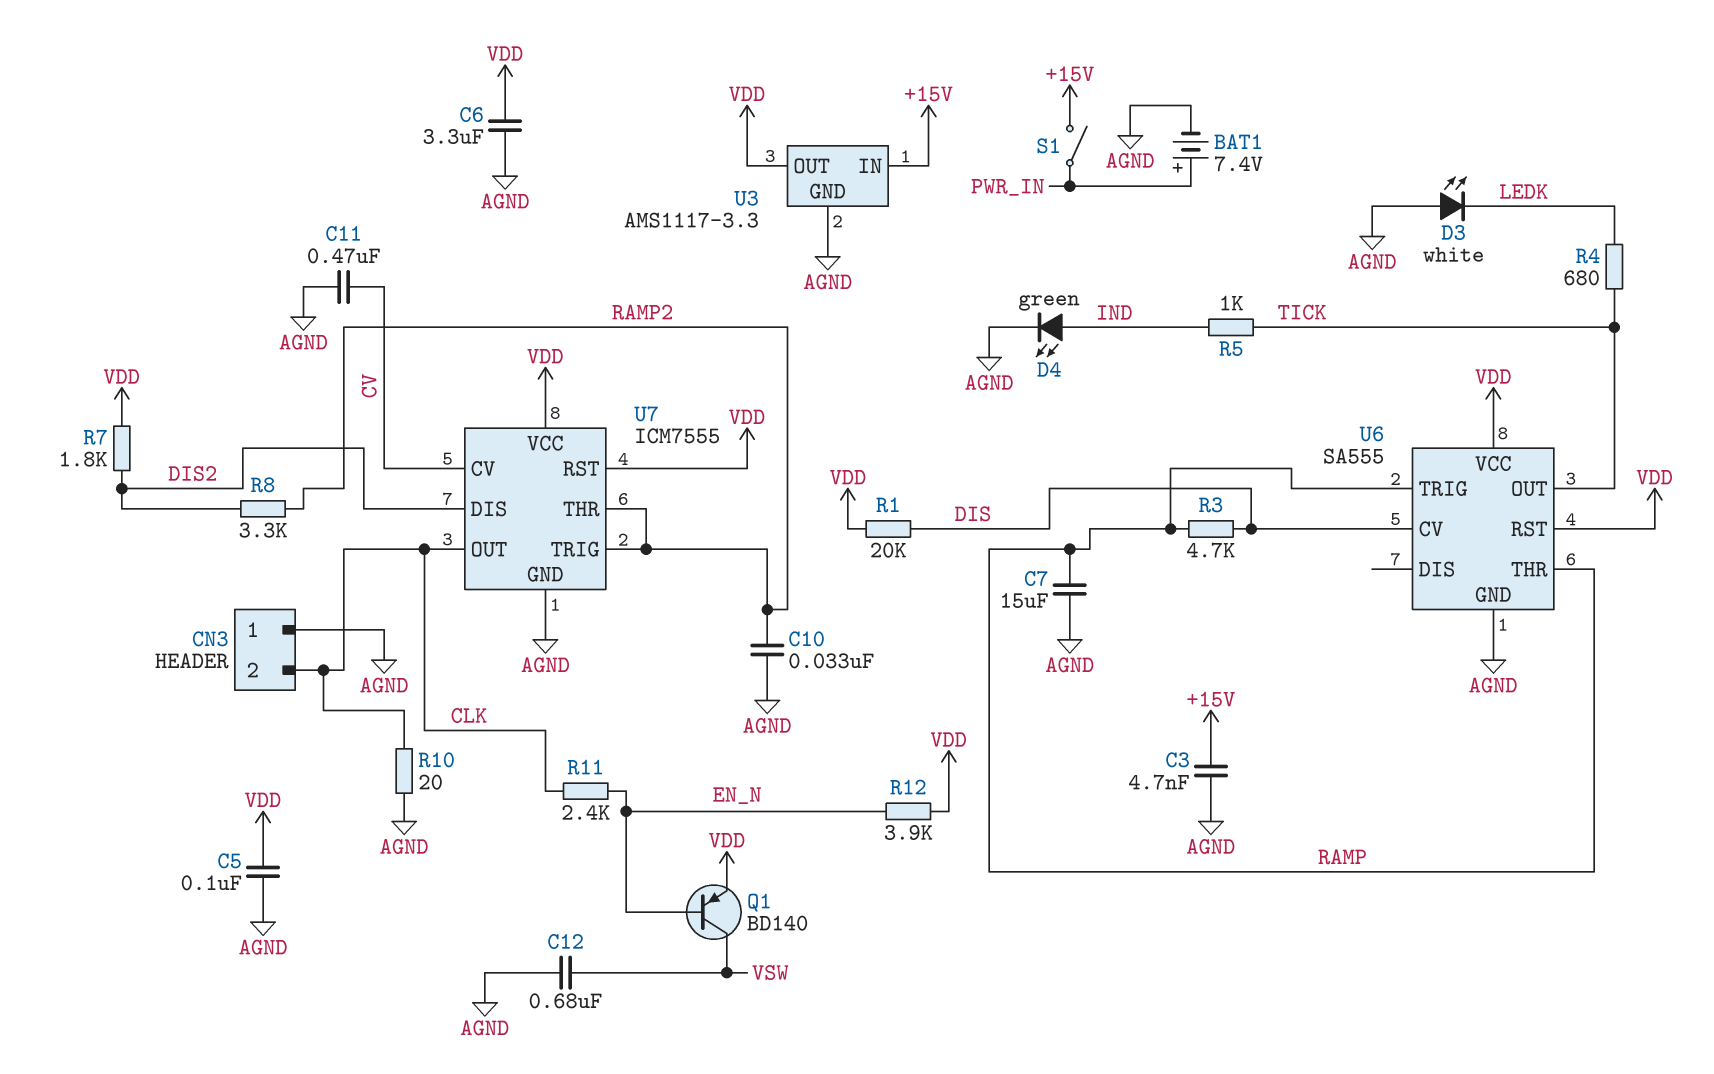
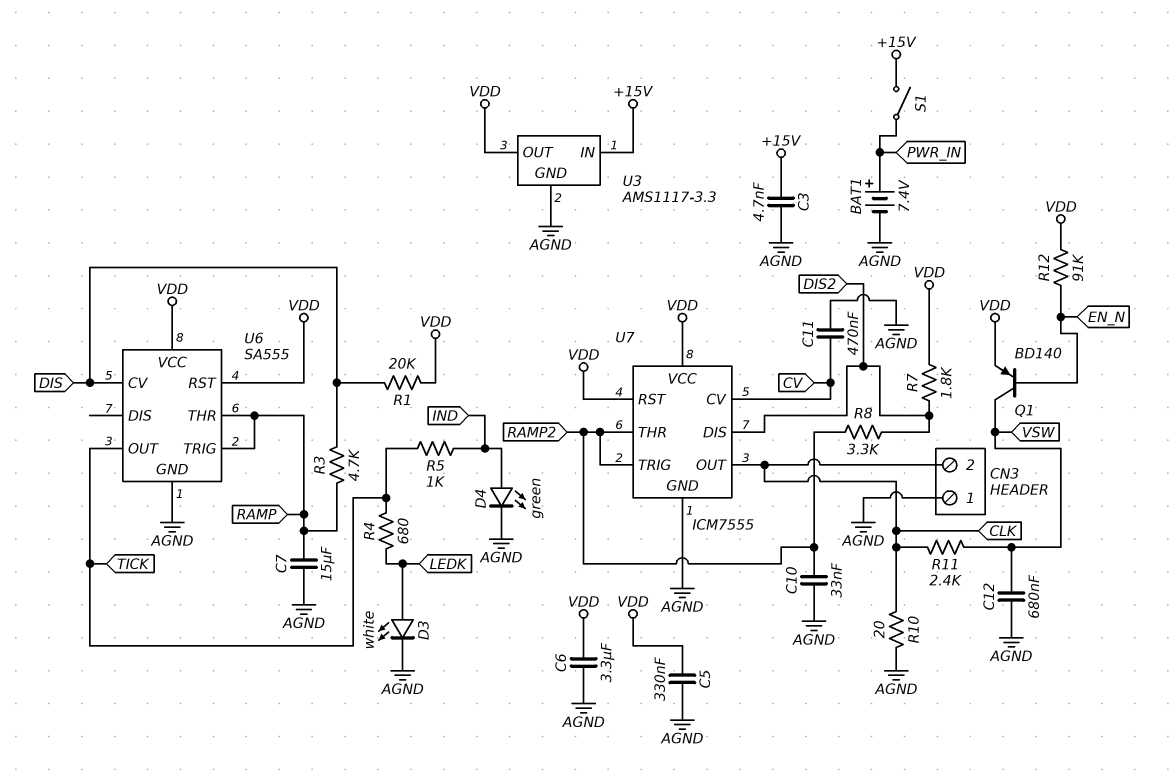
C5: 100nF (AGND, VDD) -> 330nF (AGND, VDD)
D3: LED white (A AGND, K LEDK) -> LED white (A LEDK, K AGND)
R11: 2.4k (CLK, EN_N) -> 2.4k (CLK, VSW)
R12: 3.9k (EN_N, VDD) -> 91k (EN_N, VDD)

